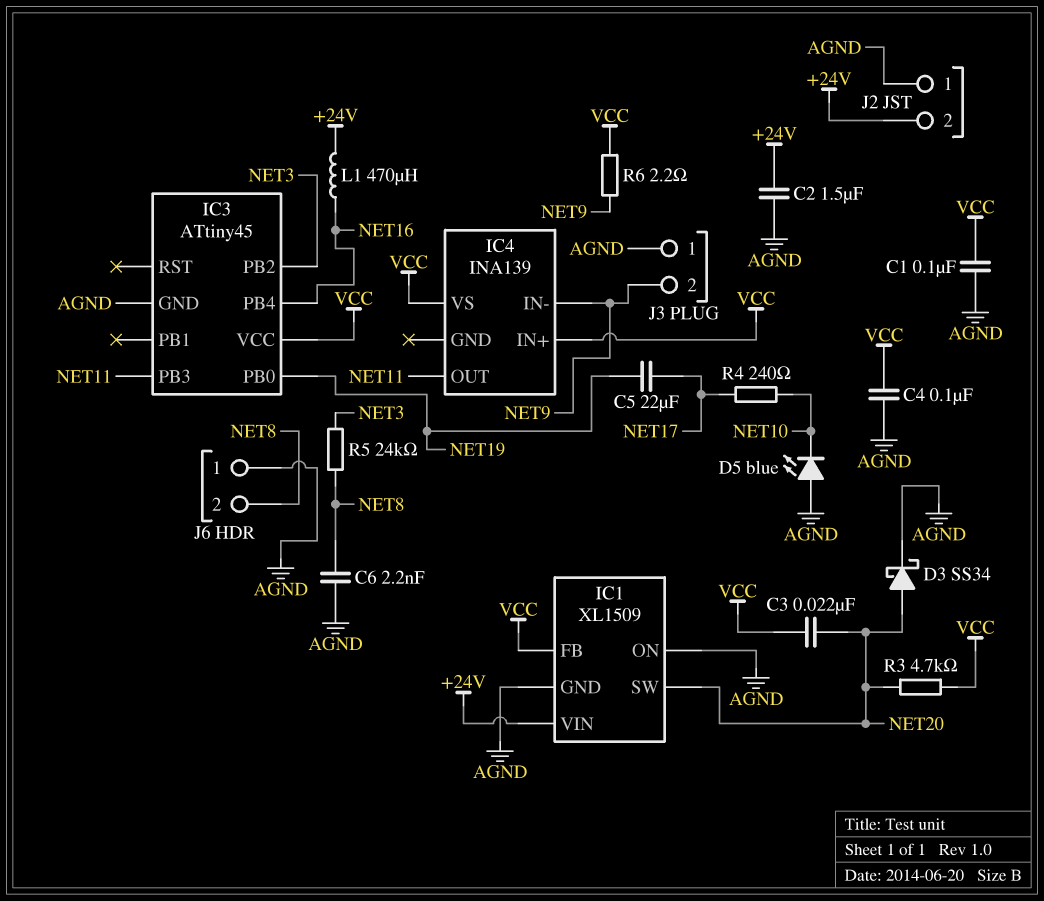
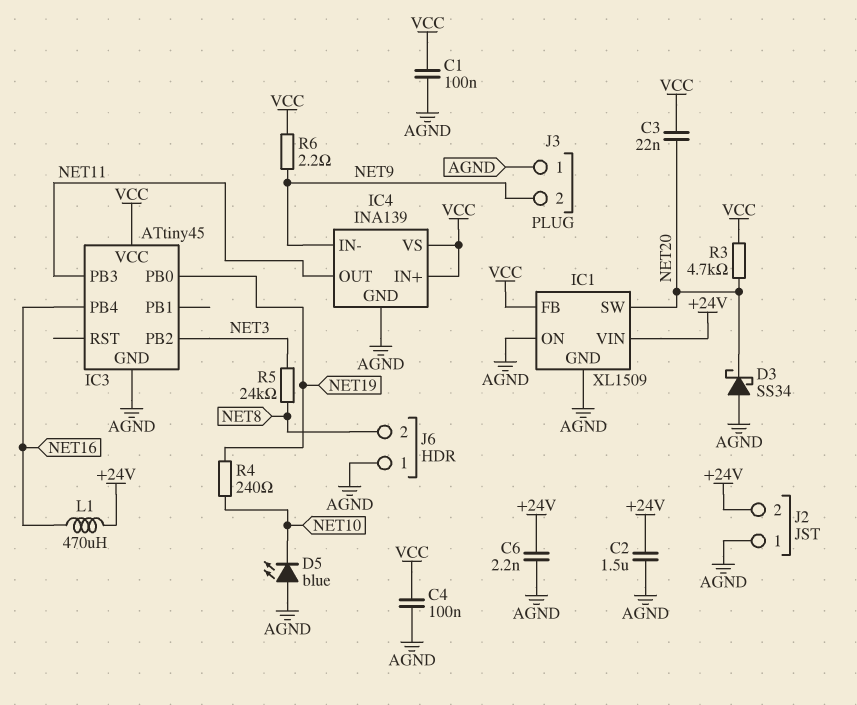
C5: 22uF (NET17, NET19) -> none
C6: 2.2nF (AGND, NET8) -> 2.2nF (+24V, AGND)
D3: schottky SS34 (A NET20, K AGND) -> schottky SS34 (A AGND, K NET20)
IC4 pin GND: none -> AGND
R4: 240 (NET10, NET17) -> 240 (NET10, NET19)

